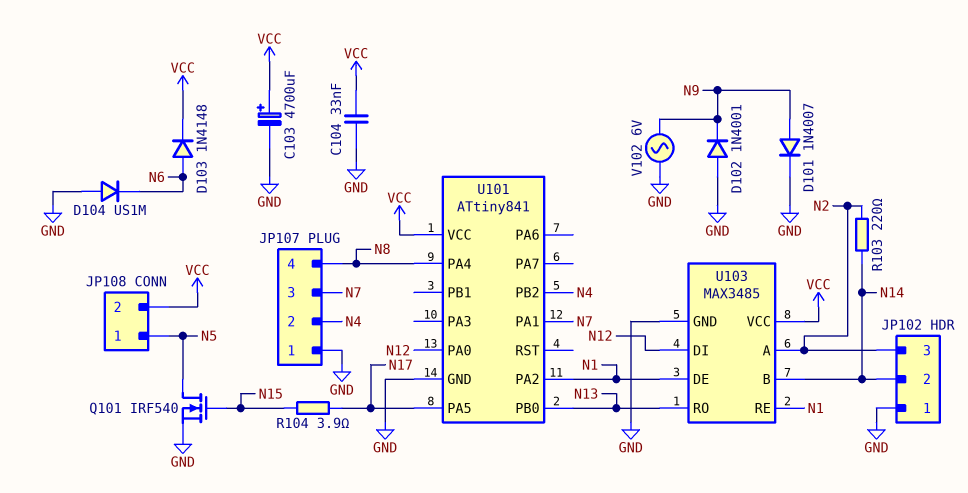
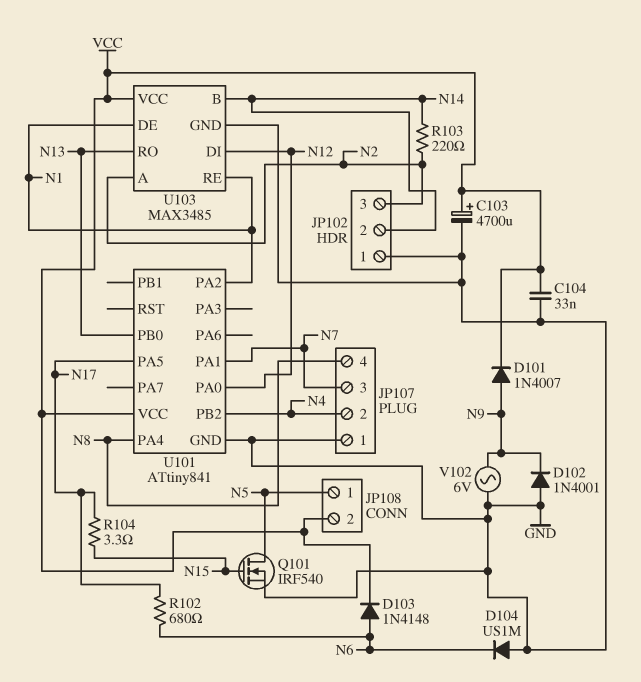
D101: diode 1N4007 (A N9, K GND) -> diode 1N4007 (A N9, K VCC)
R102: none -> 680 (N6, N17)
R104: 3.9 (N15, N17) -> 3.3 (N15, N17)

